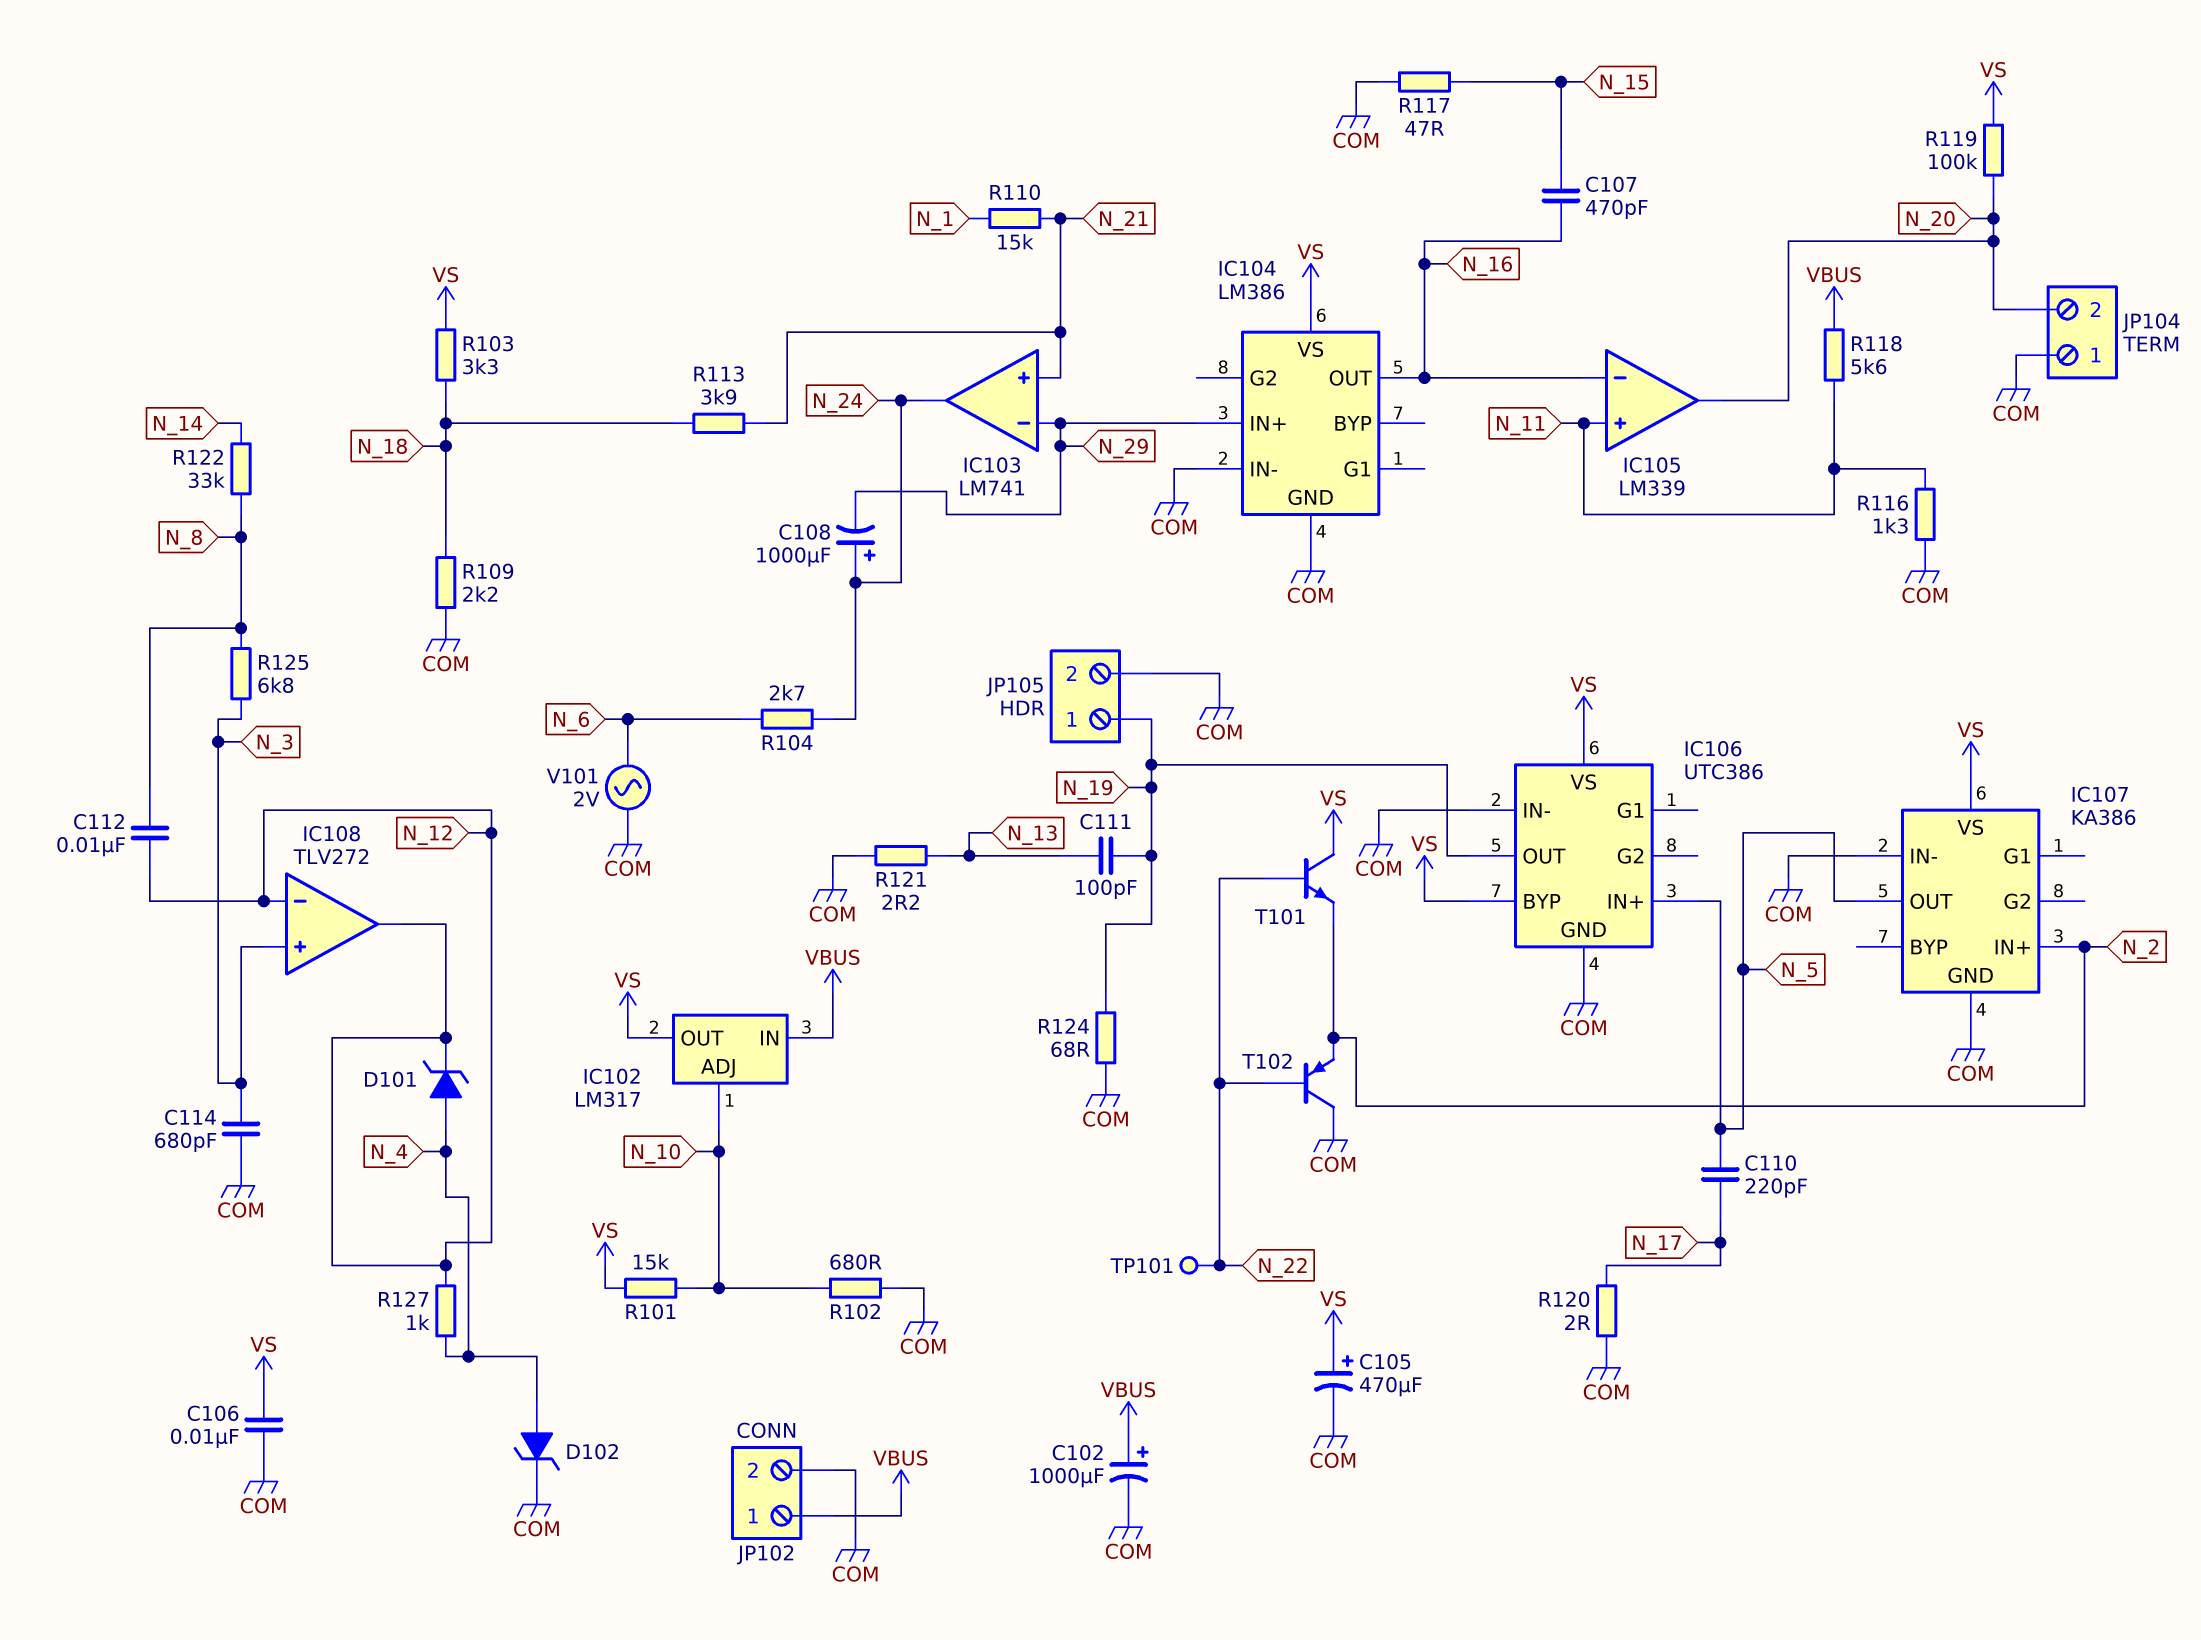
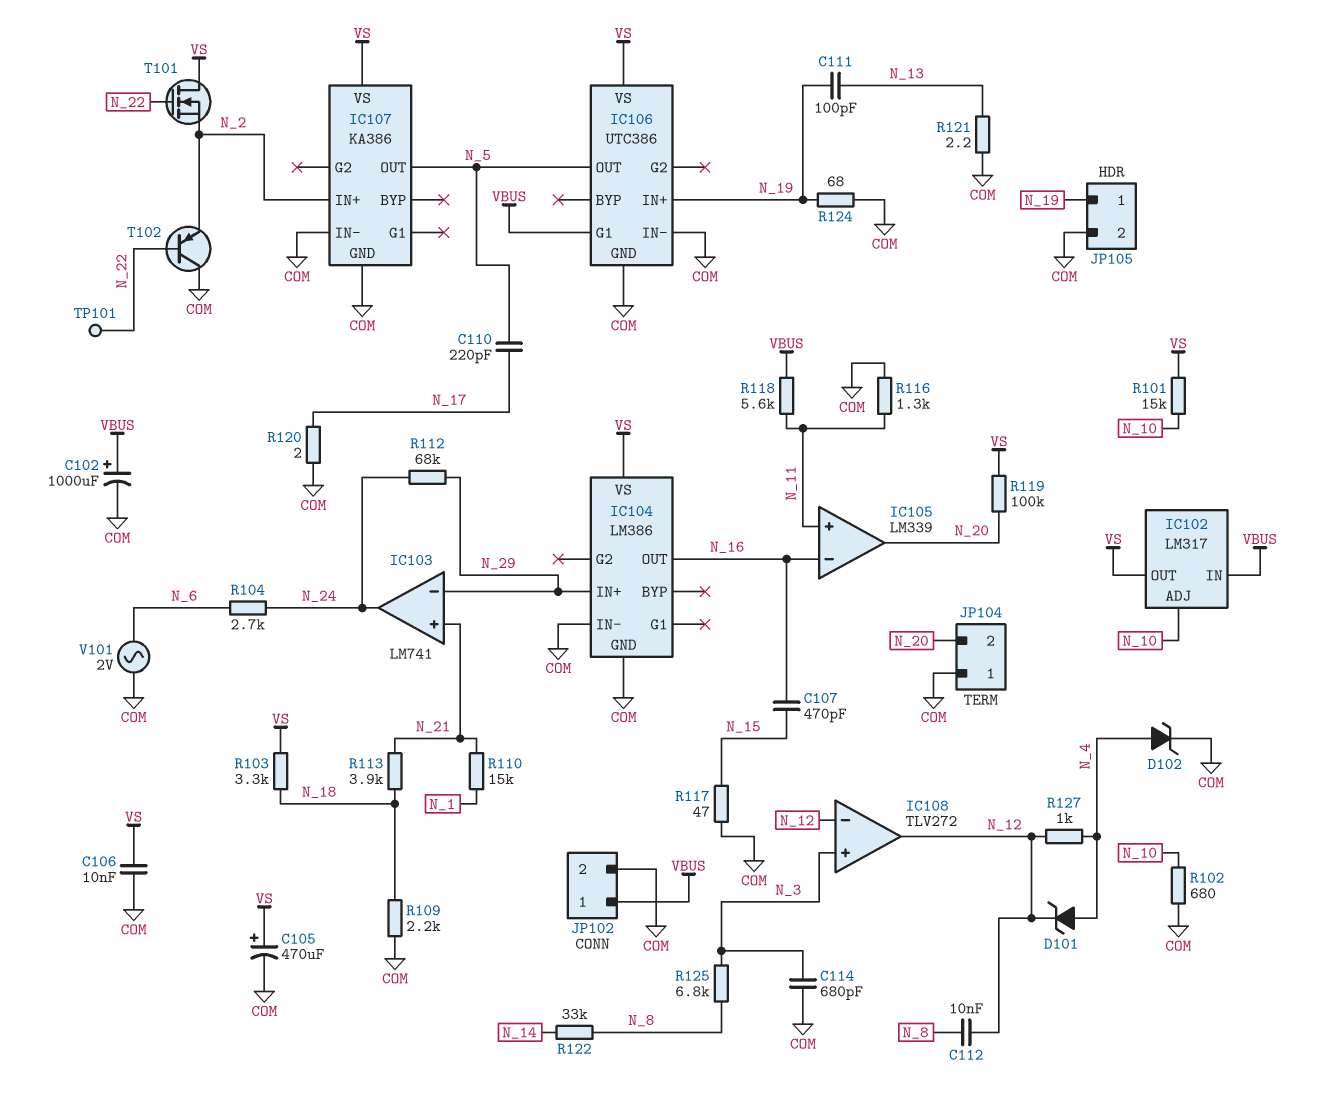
C108: 1000uF (plus N_24, minus N_29) -> none
IC106 pin BYP: VS -> none
IC106 pin G1: none -> VBUS
IC106 pin IN+: N_5 -> N_19
IC106 pin OUT: N_19 -> N_5
R112: none -> 68k (N_24, N_29)
T101: NPN (B N_22, C VS, E N_2) -> NMOS (G N_22, D VS, S N_2)

